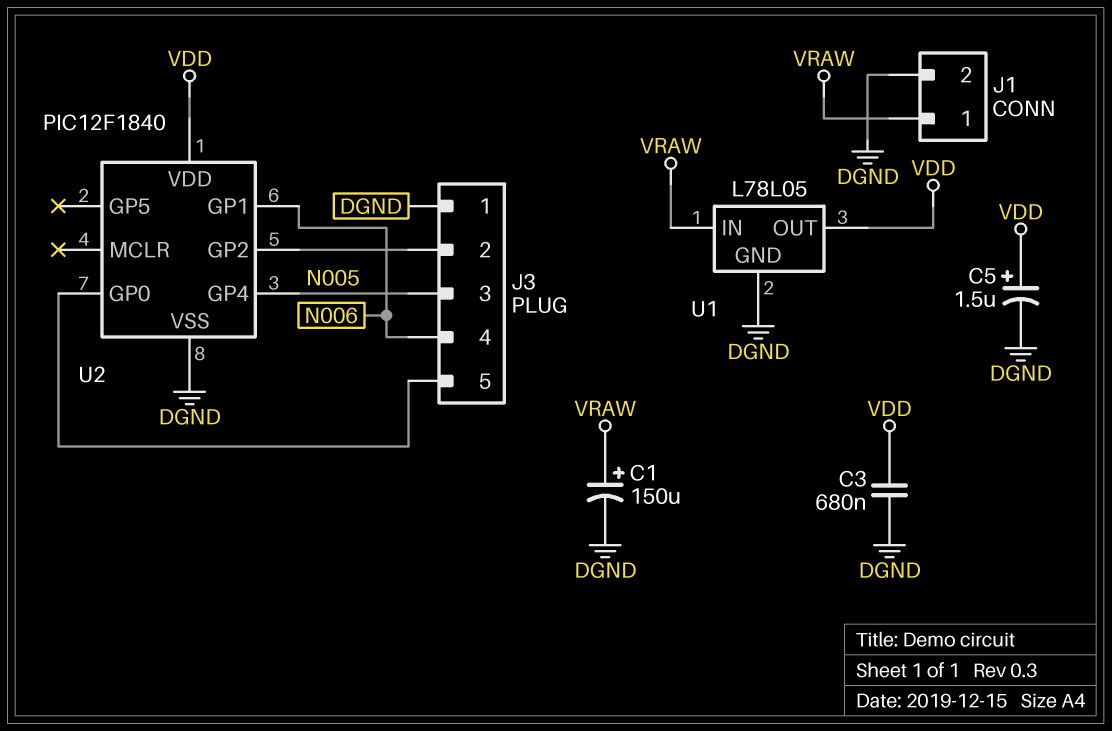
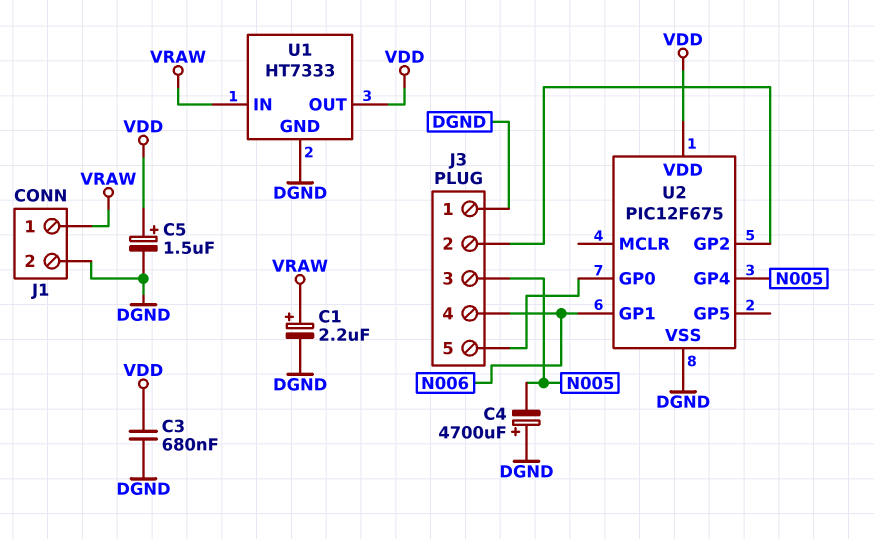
C1: 150uF (plus VRAW, minus DGND) -> 2.2uF (plus VRAW, minus DGND)
C4: none -> 4700uF (plus DGND, minus N005)
U1: L78L05 -> HT7333
U2: PIC12F1840 -> PIC12F675

